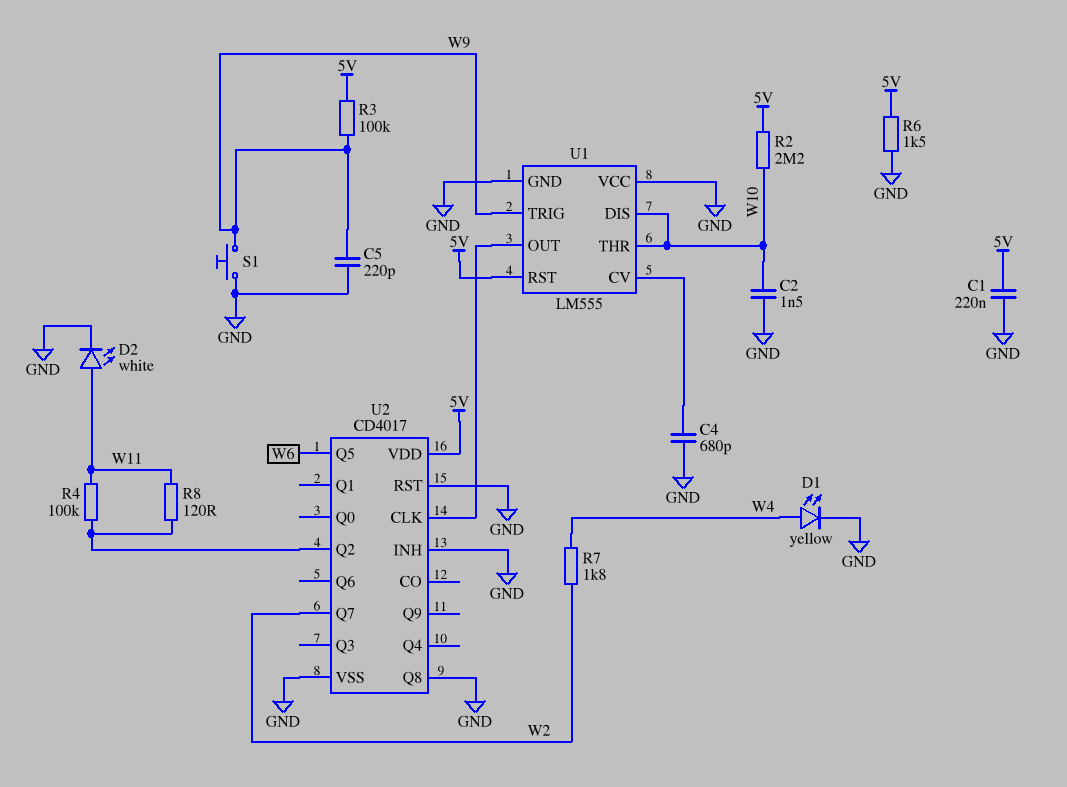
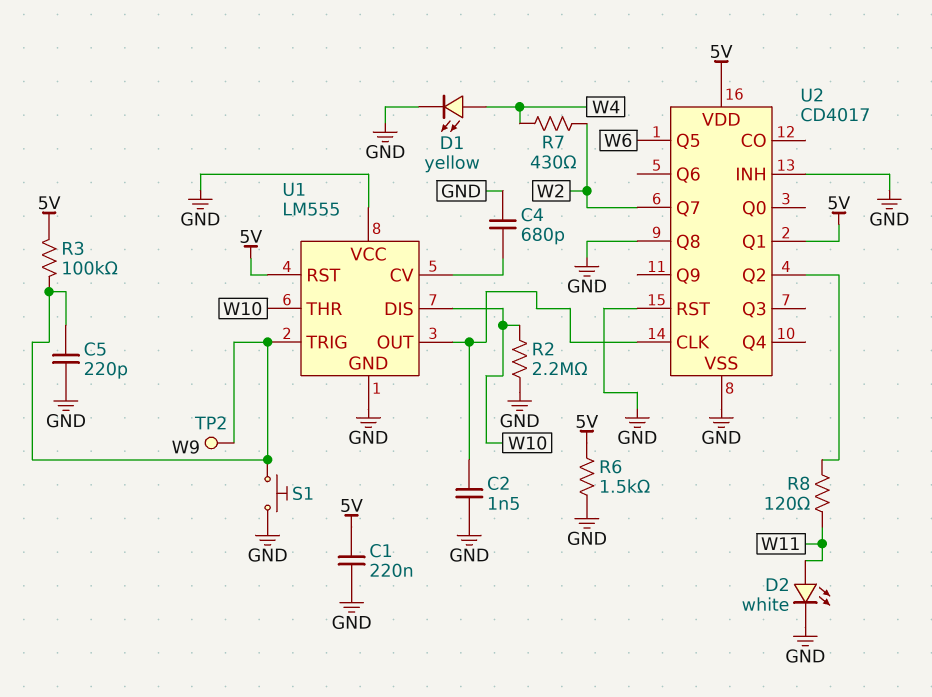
C2: 1.5nF (GND, W10) -> 1.5nF (GND, U1/OUT)
R2: 2.2M (5V, W10) -> 2.2M (GND, W10)
R4: 100k (U2/Q2, W11) -> none
R7: 1.8k (W2, W4) -> 430 (W2, W4)
TP2: none -> test point (W9)
U2 pin Q1: none -> 5V

